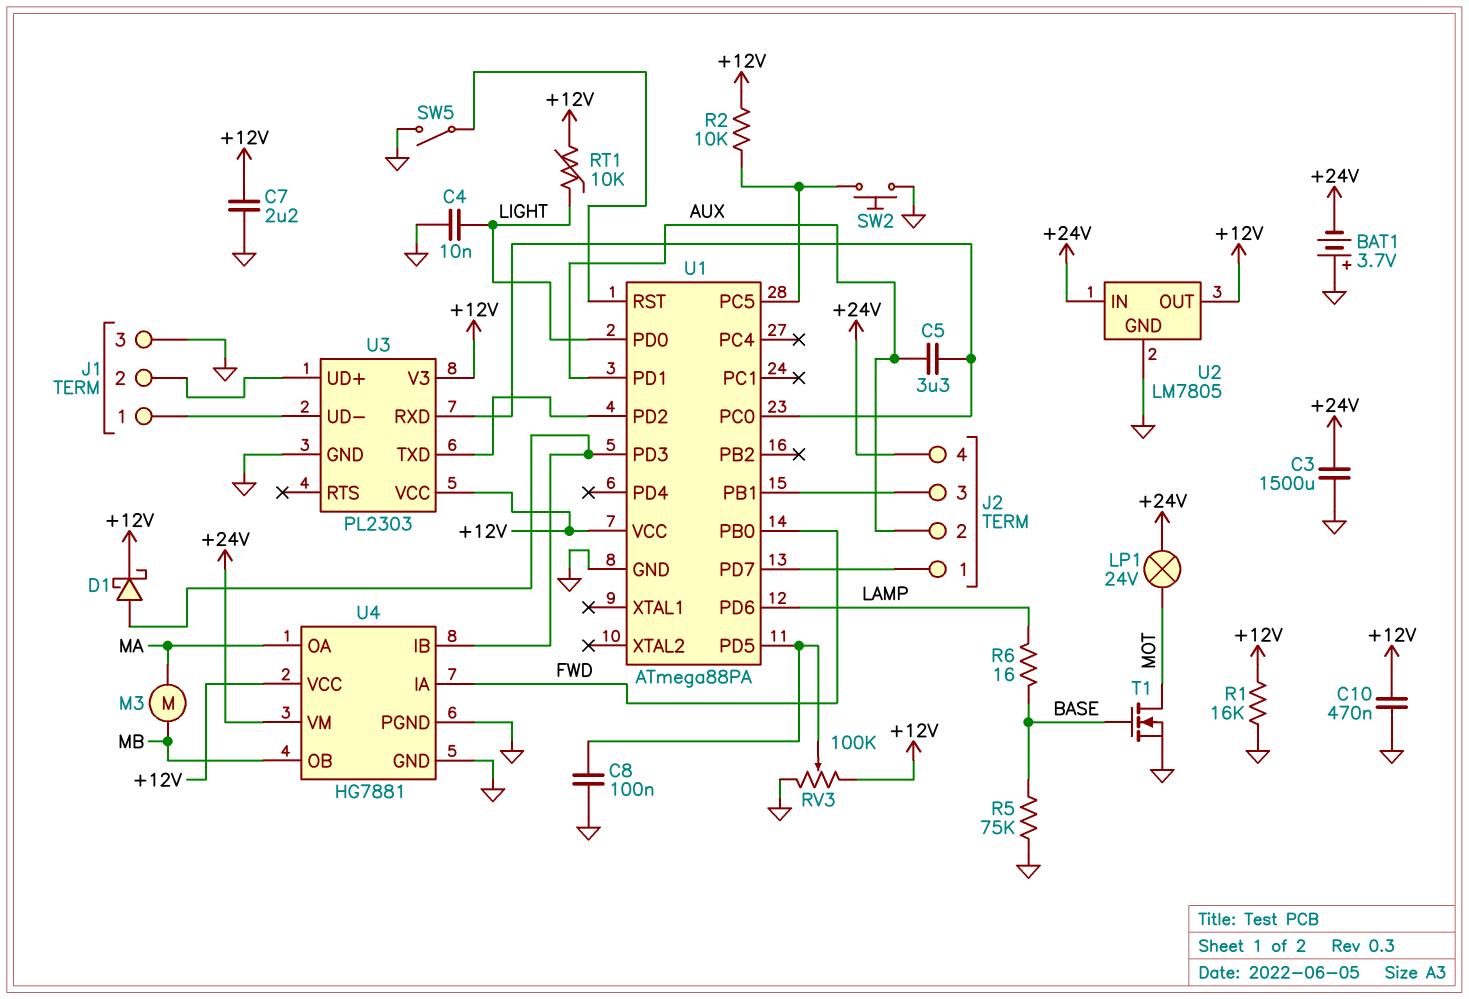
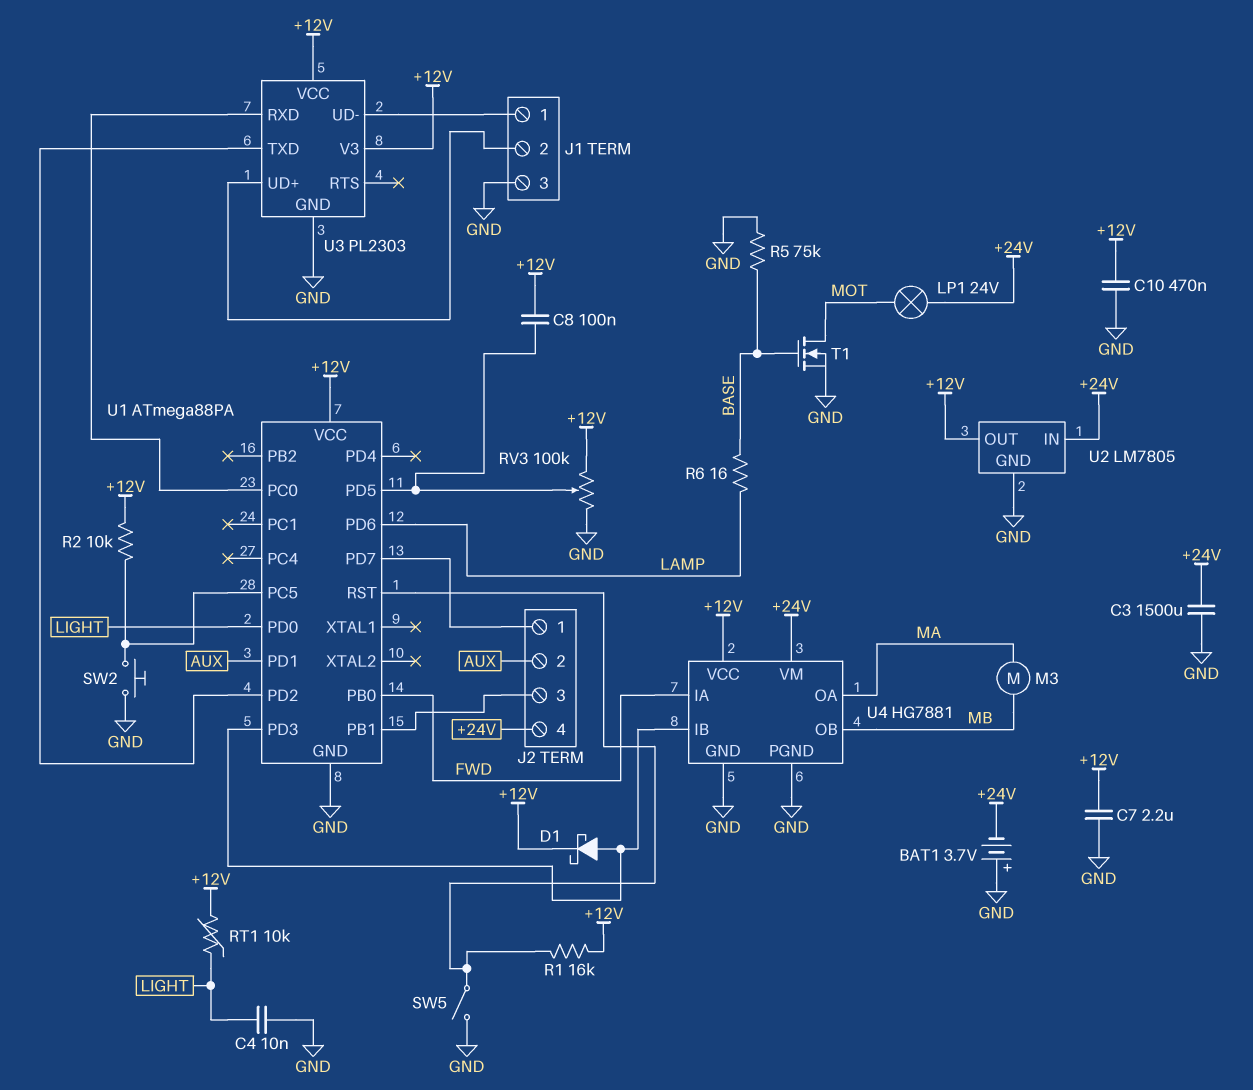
C5: 3.3uF (AUX, U1/PC0) -> none
C8: 100nF (GND, U1/PD5) -> 100nF (+12V, U1/PD5)
R1: 16k (+12V, GND) -> 16k (+12V, U1/RST)

